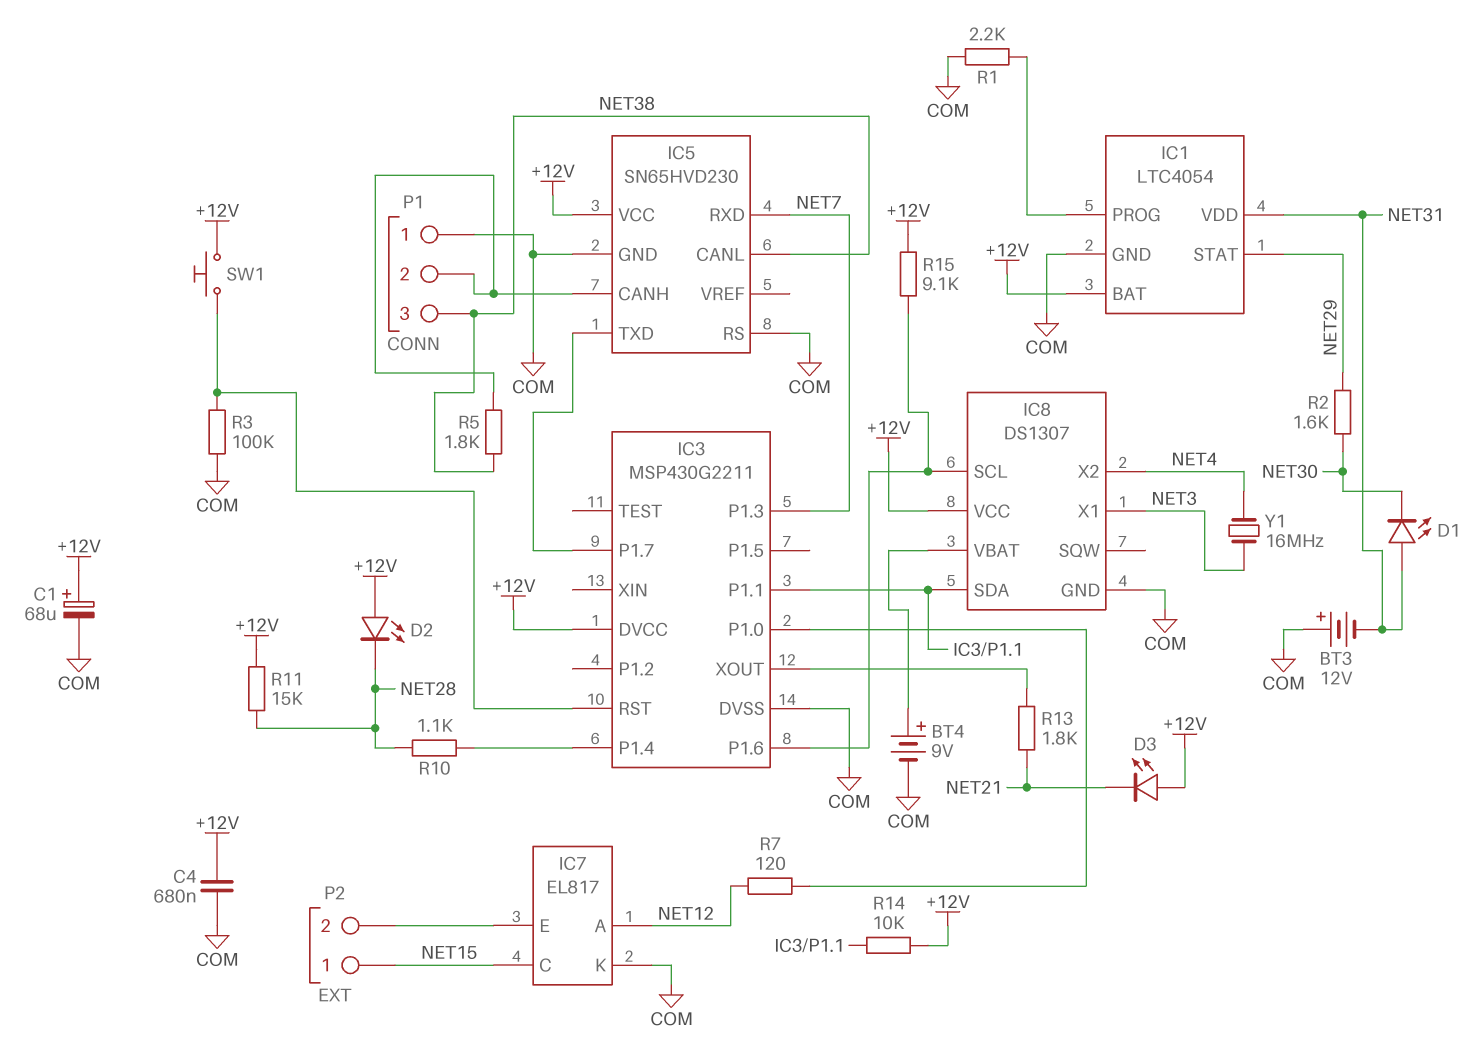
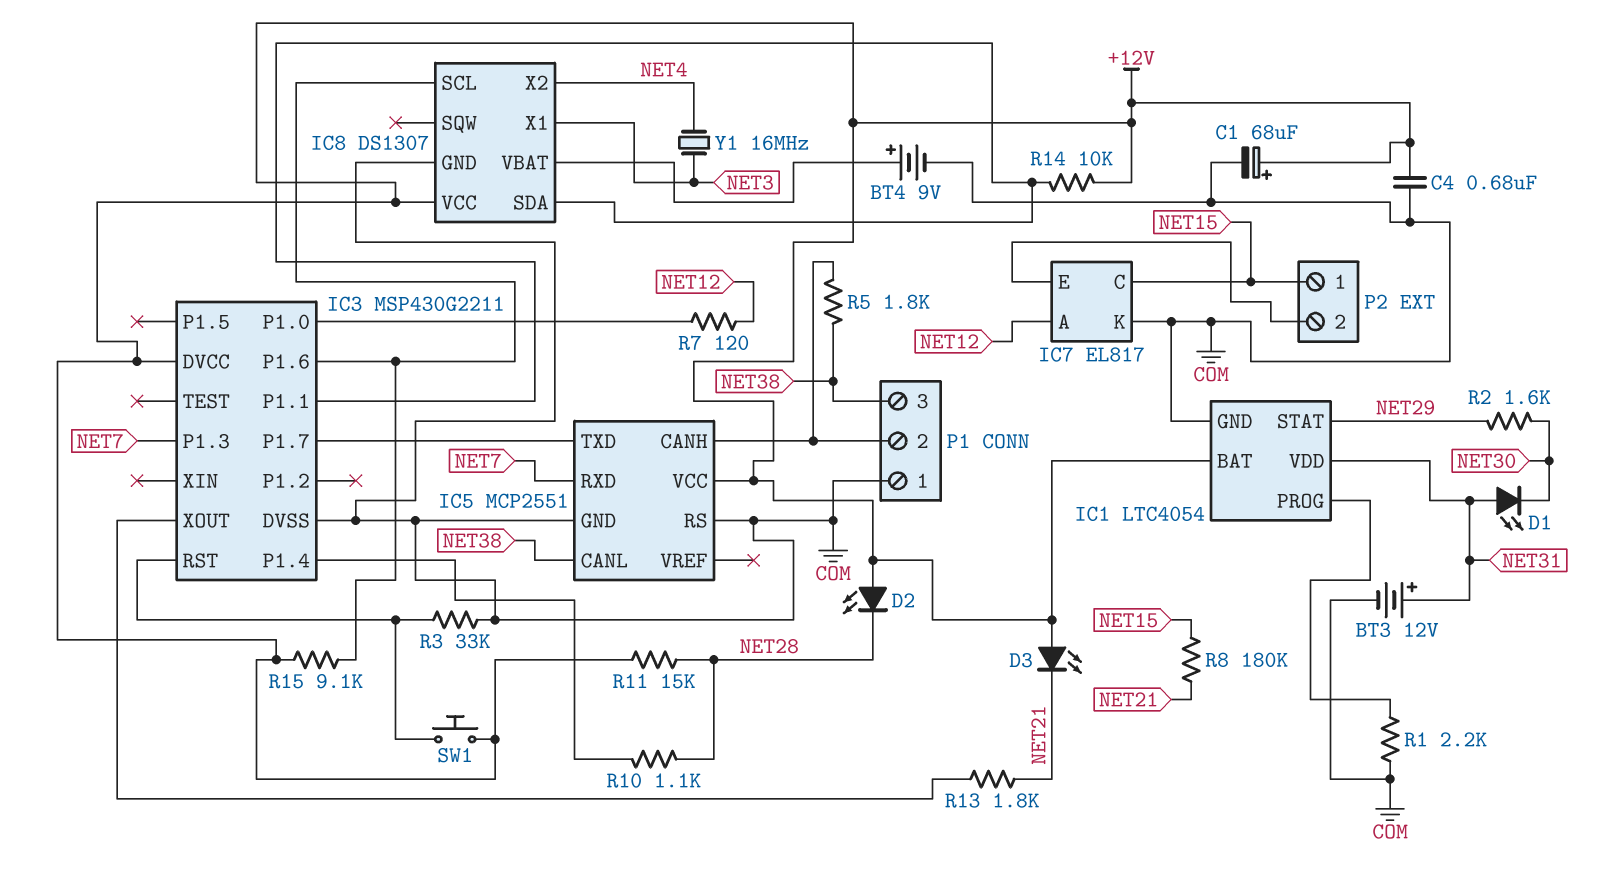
BT3: 12V (plus COM, minus NET31) -> 12V (plus NET31, minus COM)
IC5: SN65HVD230 -> MCP2551
R3: 100k (COM, IC3/RST) -> 33k (COM, IC3/RST)
R8: none -> 180k (NET15, NET21)

